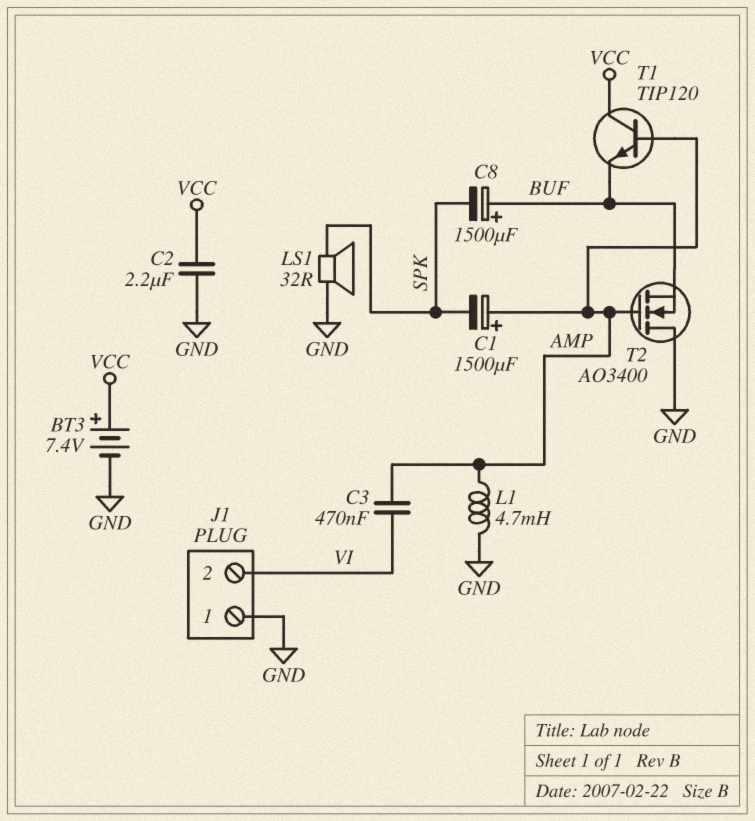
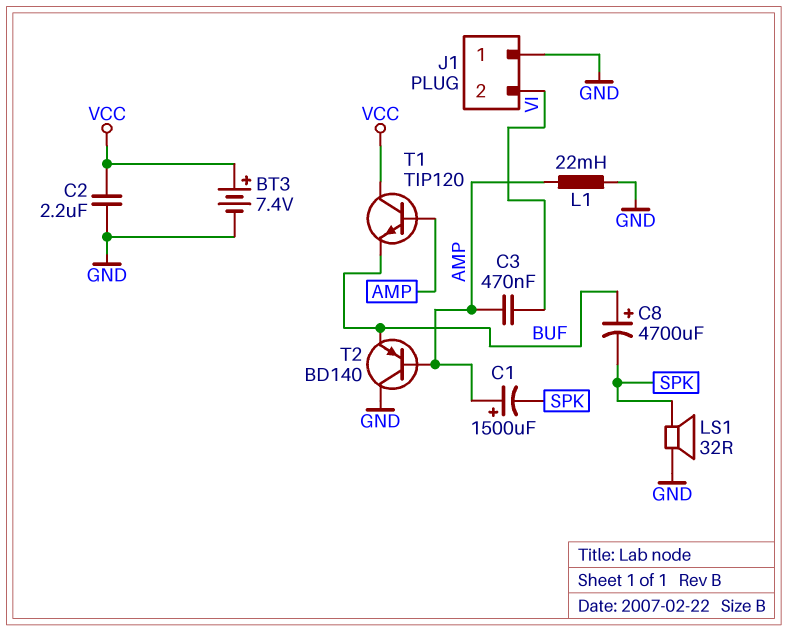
C8: 1500uF (plus BUF, minus SPK) -> 4700uF (plus BUF, minus SPK)
L1: 4.7mH (AMP, GND) -> 22mH (AMP, GND)
T2: NMOS AO3400 (G AMP, D GND, S BUF) -> PNP BD140 (B AMP, C GND, E BUF)

